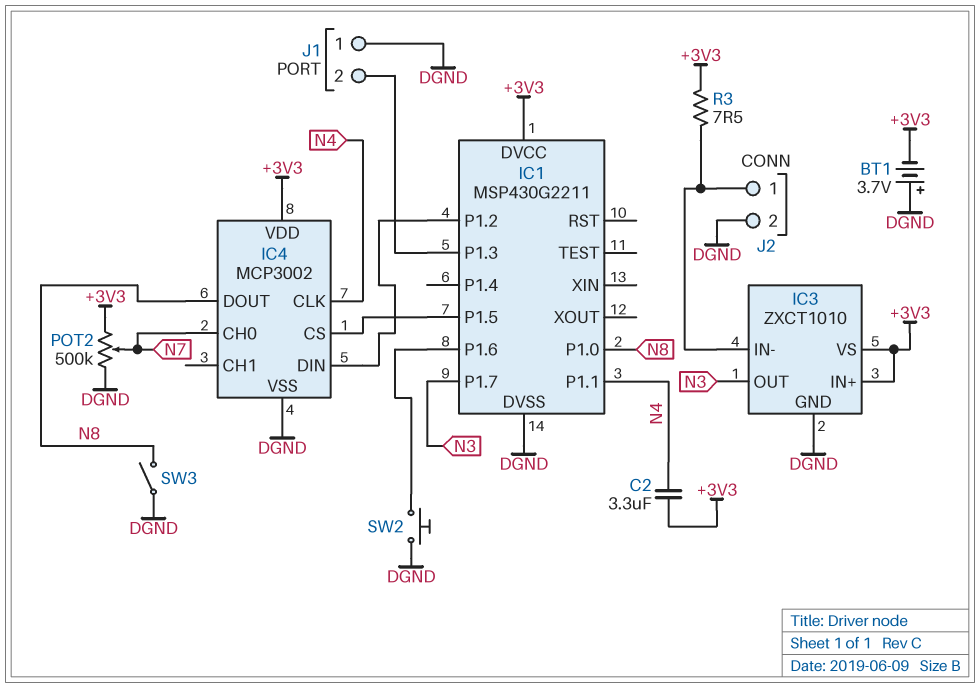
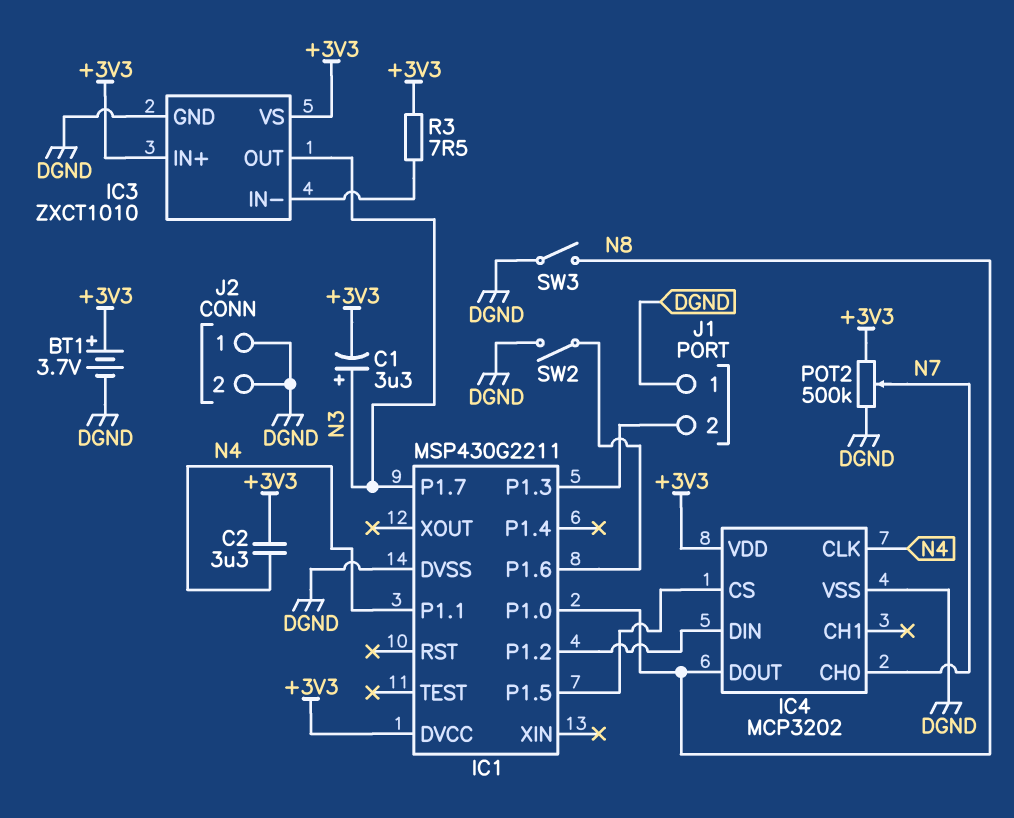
BT1: 3.7V (plus DGND, minus +3V3) -> 3.7V (plus +3V3, minus DGND)
C1: none -> 3.3uF (plus N3, minus +3V3)
IC4: MCP3002 -> MCP3202
J2 pin 1: IC3/IN- -> DGND
SW2: button (DGND, IC1/P1.6) -> switch (DGND, IC1/P1.6)

